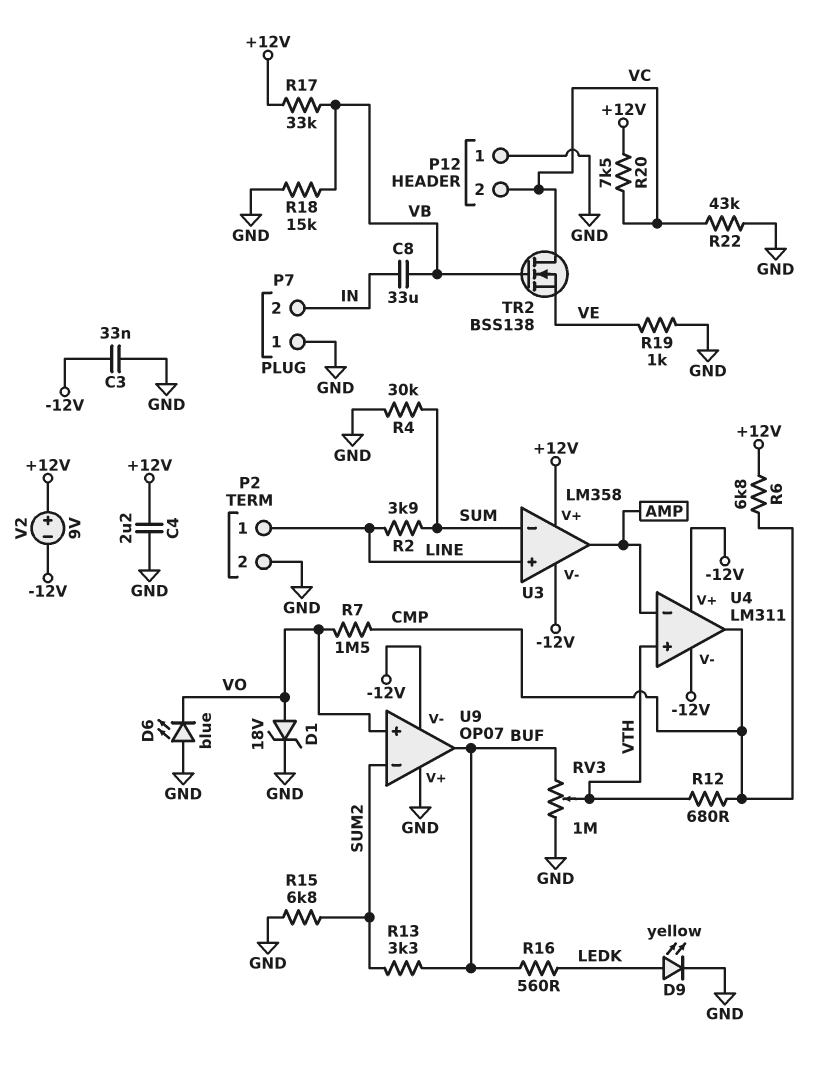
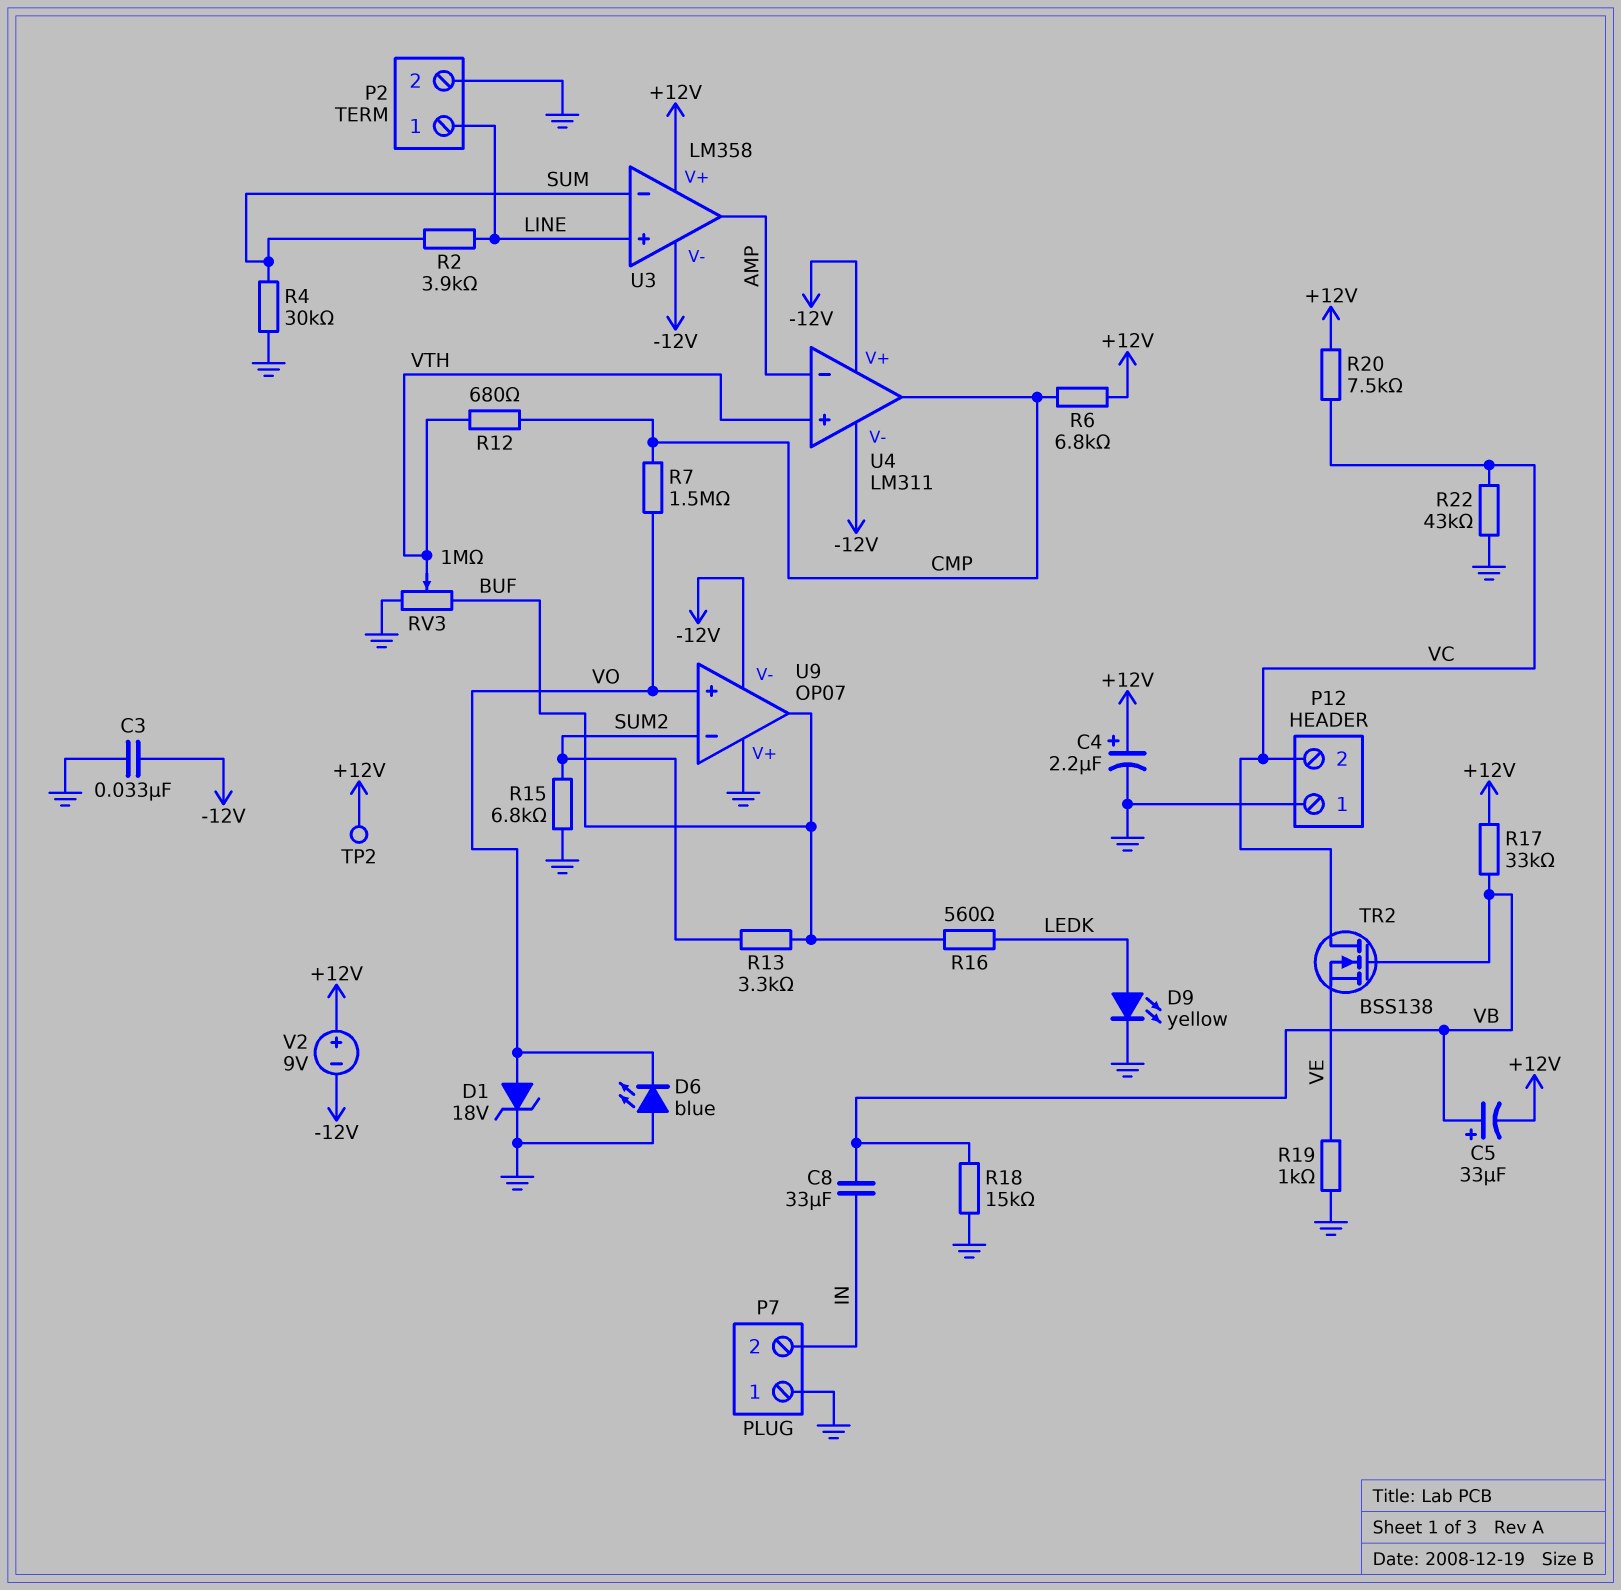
C4: 2.2uF (+12V, GND) -> 2.2uF (plus +12V, minus GND)
C5: none -> 33uF (plus VB, minus +12V)
TP2: none -> test point (+12V)

